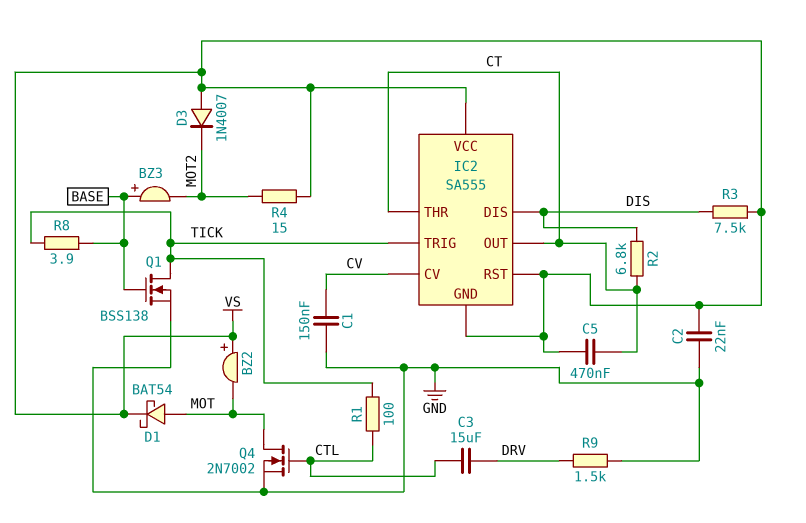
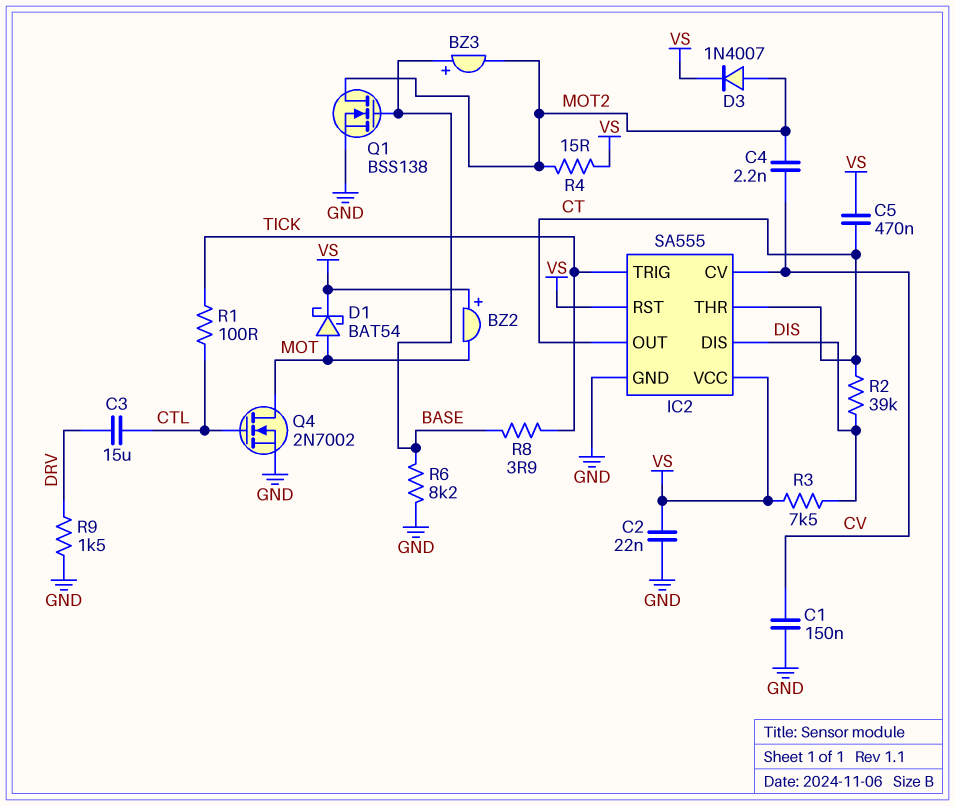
C4: none -> 2.2nF (CV, MOT2)
D3: diode 1N4007 (A VS, K MOT2) -> diode 1N4007 (A MOT2, K VS)
IC2 pin GND: VS -> GND
Q1: NMOS BSS138 (G BASE, D TICK, S GND) -> NMOS BSS138 (G BASE, D MOT2, S GND)
R2: 6.8k (CT, DIS) -> 39k (CT, DIS)
R6: none -> 8.2k (BASE, GND)

